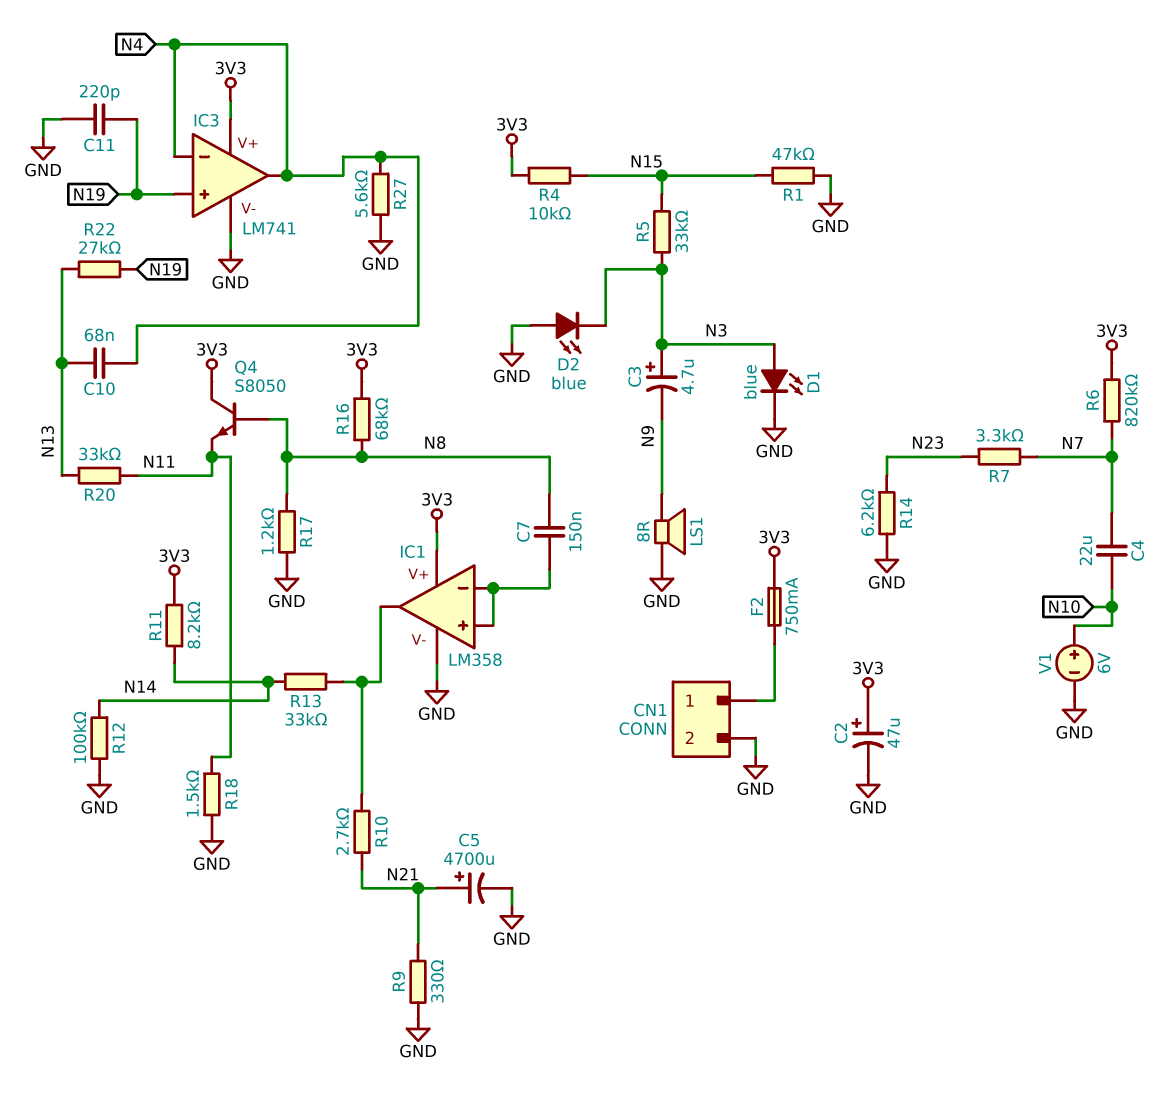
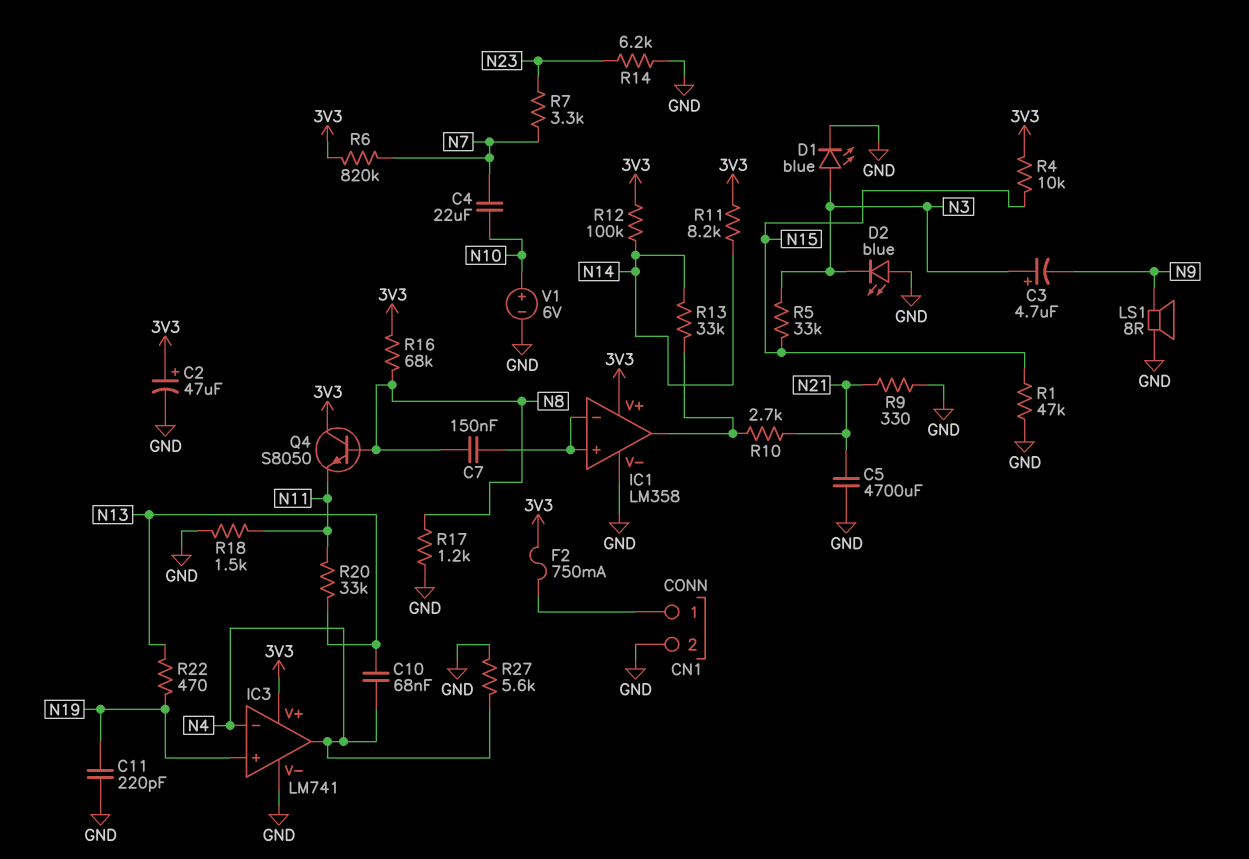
C5: 4700uF (plus N21, minus GND) -> 4700uF (GND, N21)
R12: 100k (GND, N14) -> 100k (3V3, N14)
R22: 27k (N13, N19) -> 470 (N13, N19)

